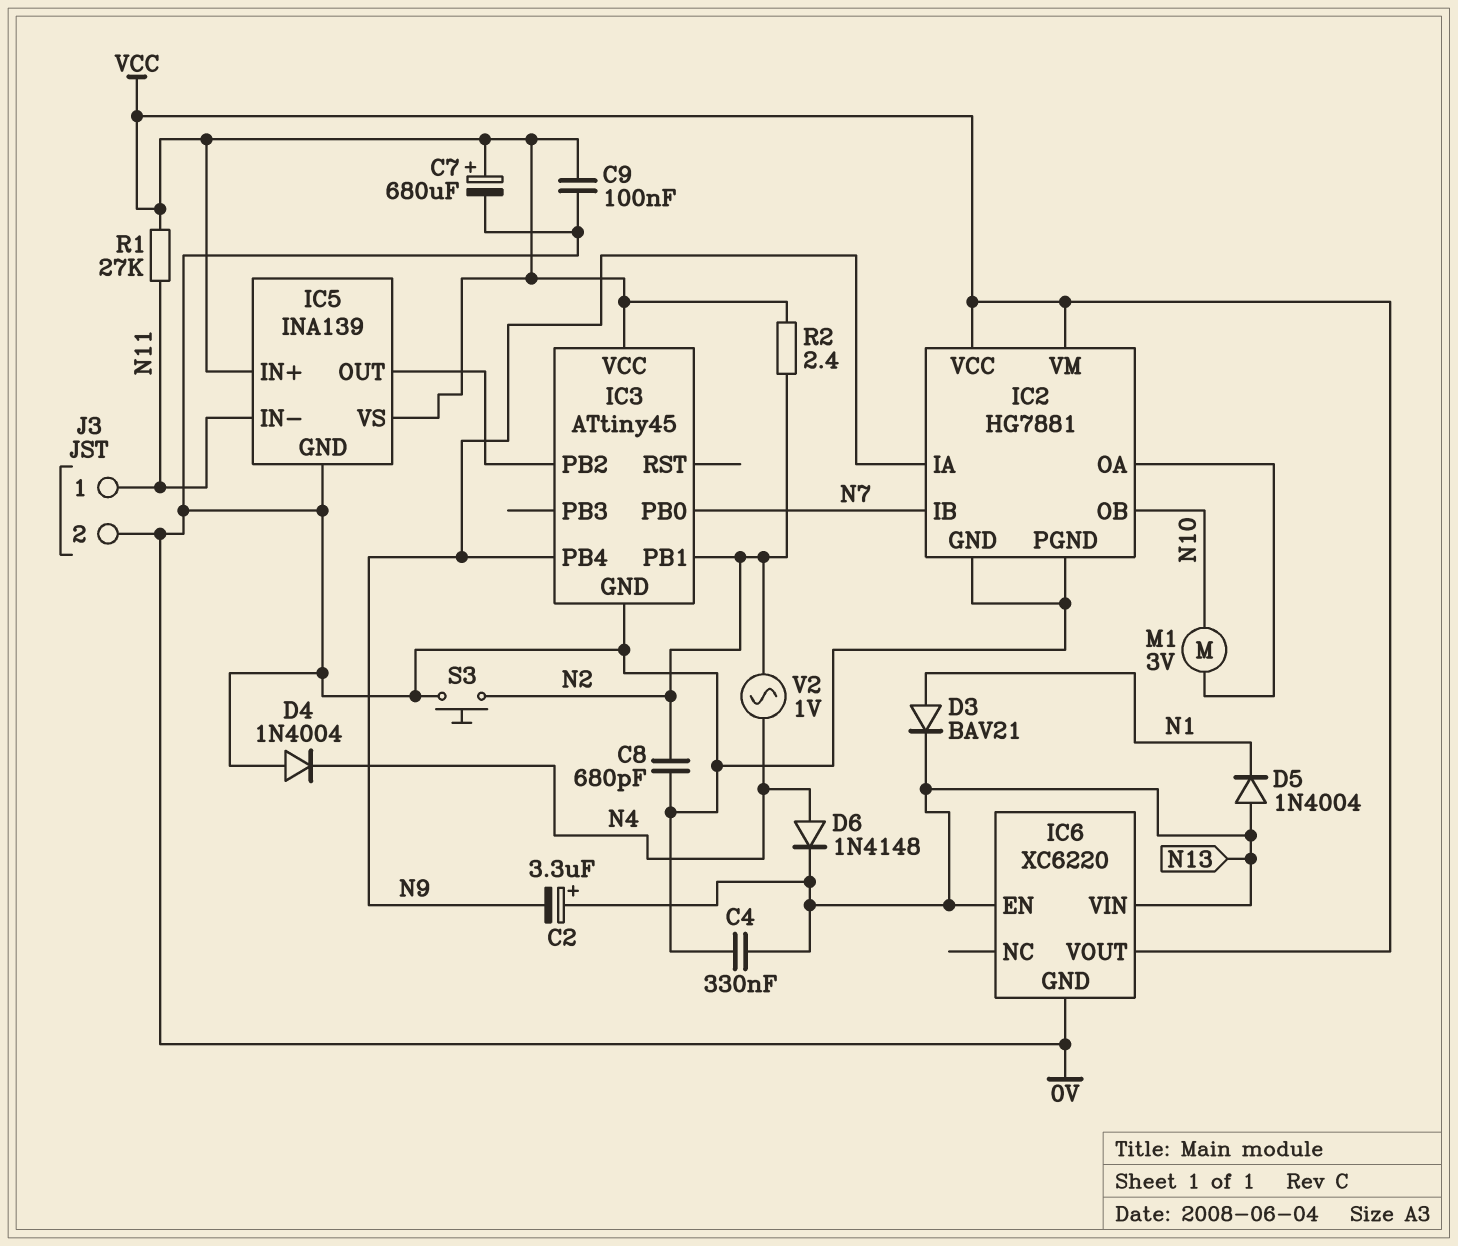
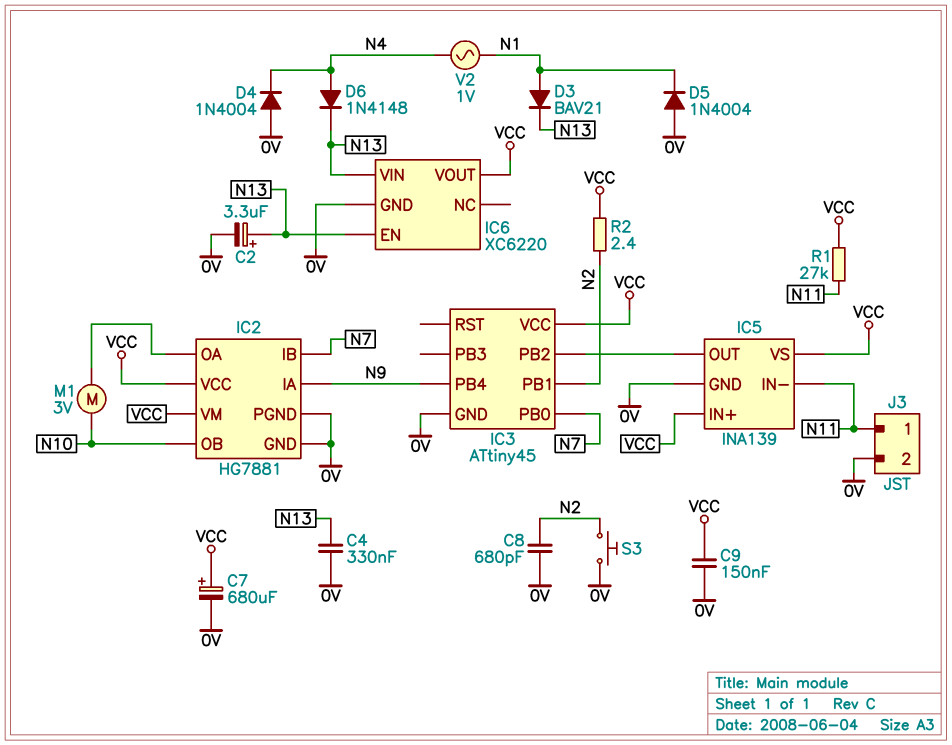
C2: 3.3uF (plus N13, minus N9) -> 3.3uF (plus N13, minus 0V)
C9: 100nF (0V, VCC) -> 150nF (0V, VCC)
D5: diode 1N4004 (A N13, K N1) -> diode 1N4004 (A 0V, K N1)
V2: AC 1V (N2, N4) -> AC 1V (N1, N4)

